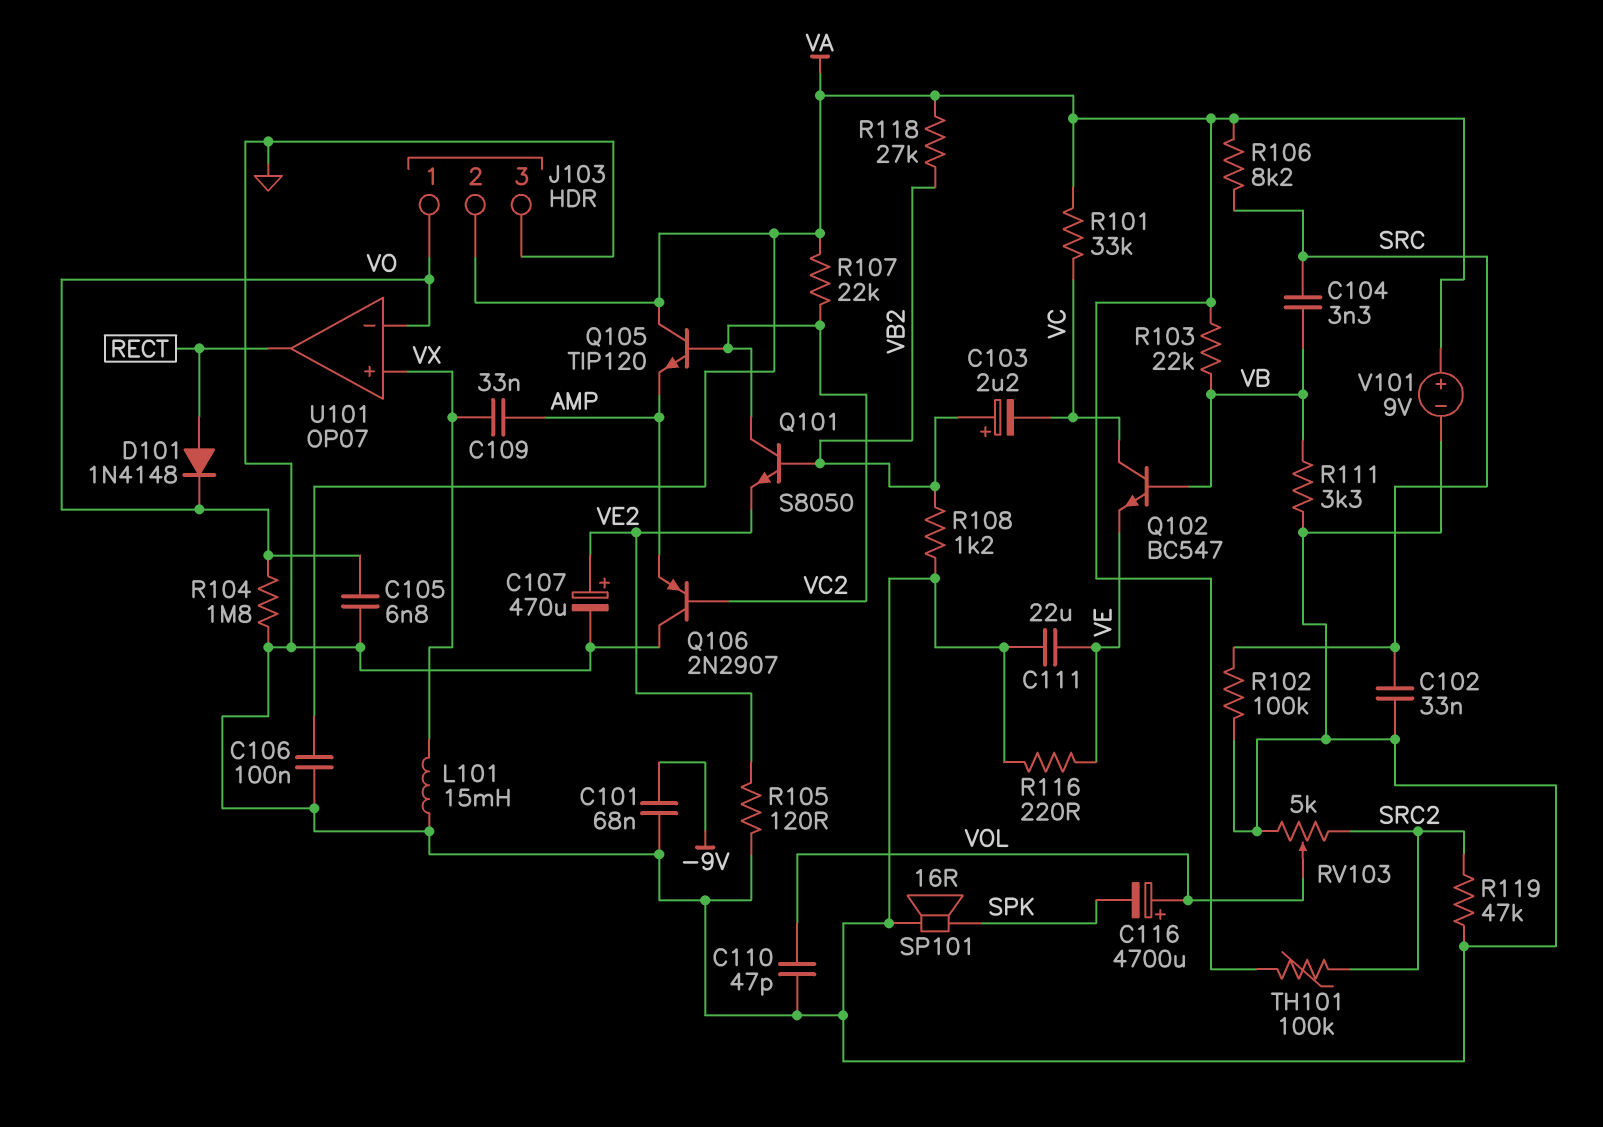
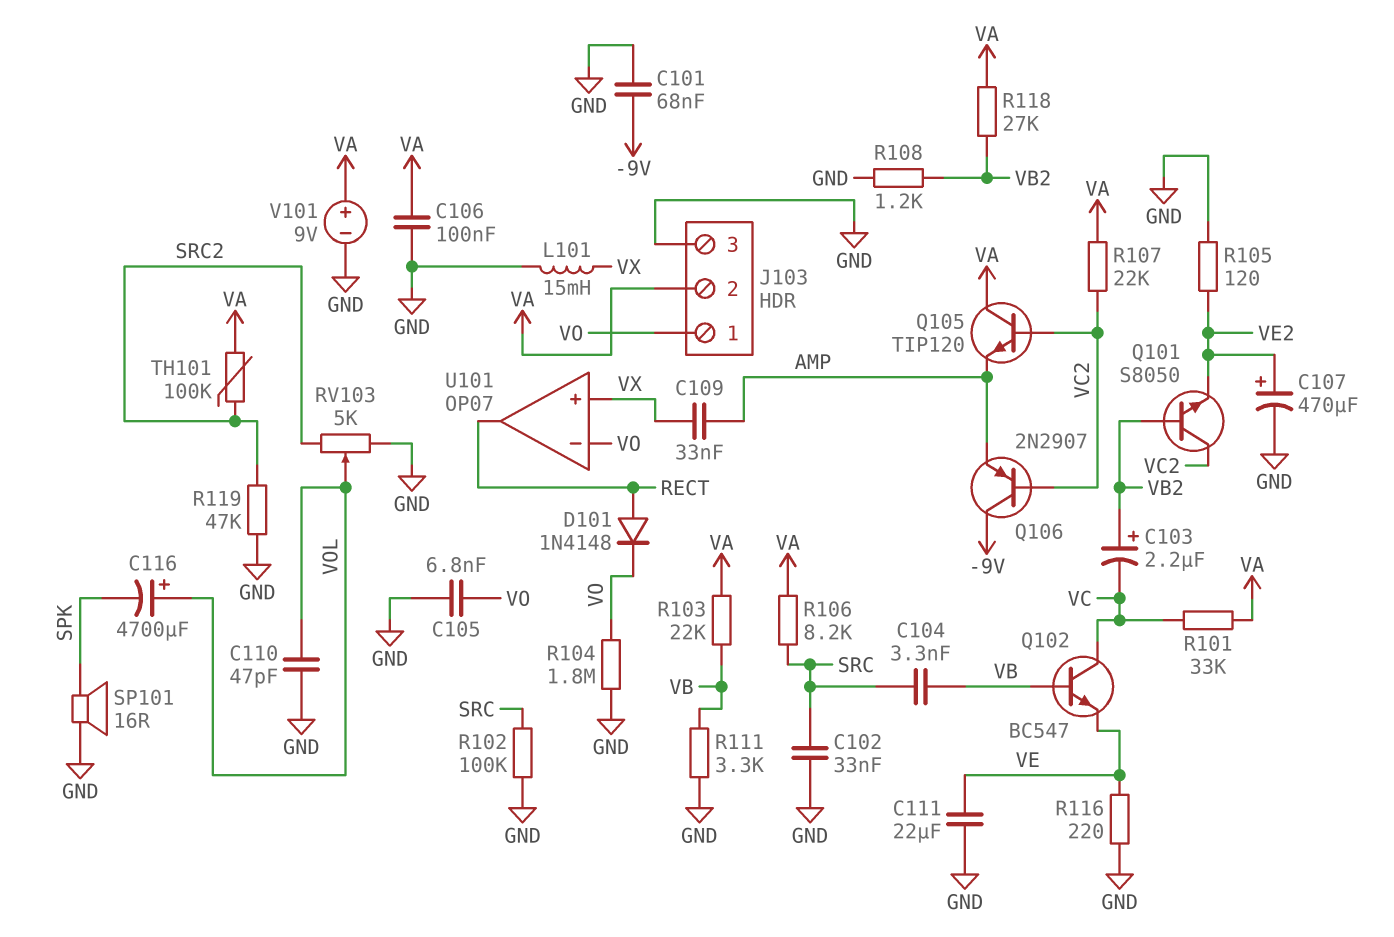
Q106: PNP 2N2907 (B VC2, C GND, E AMP) -> PNP 2N2907 (B VC2, C -9V, E AMP)

